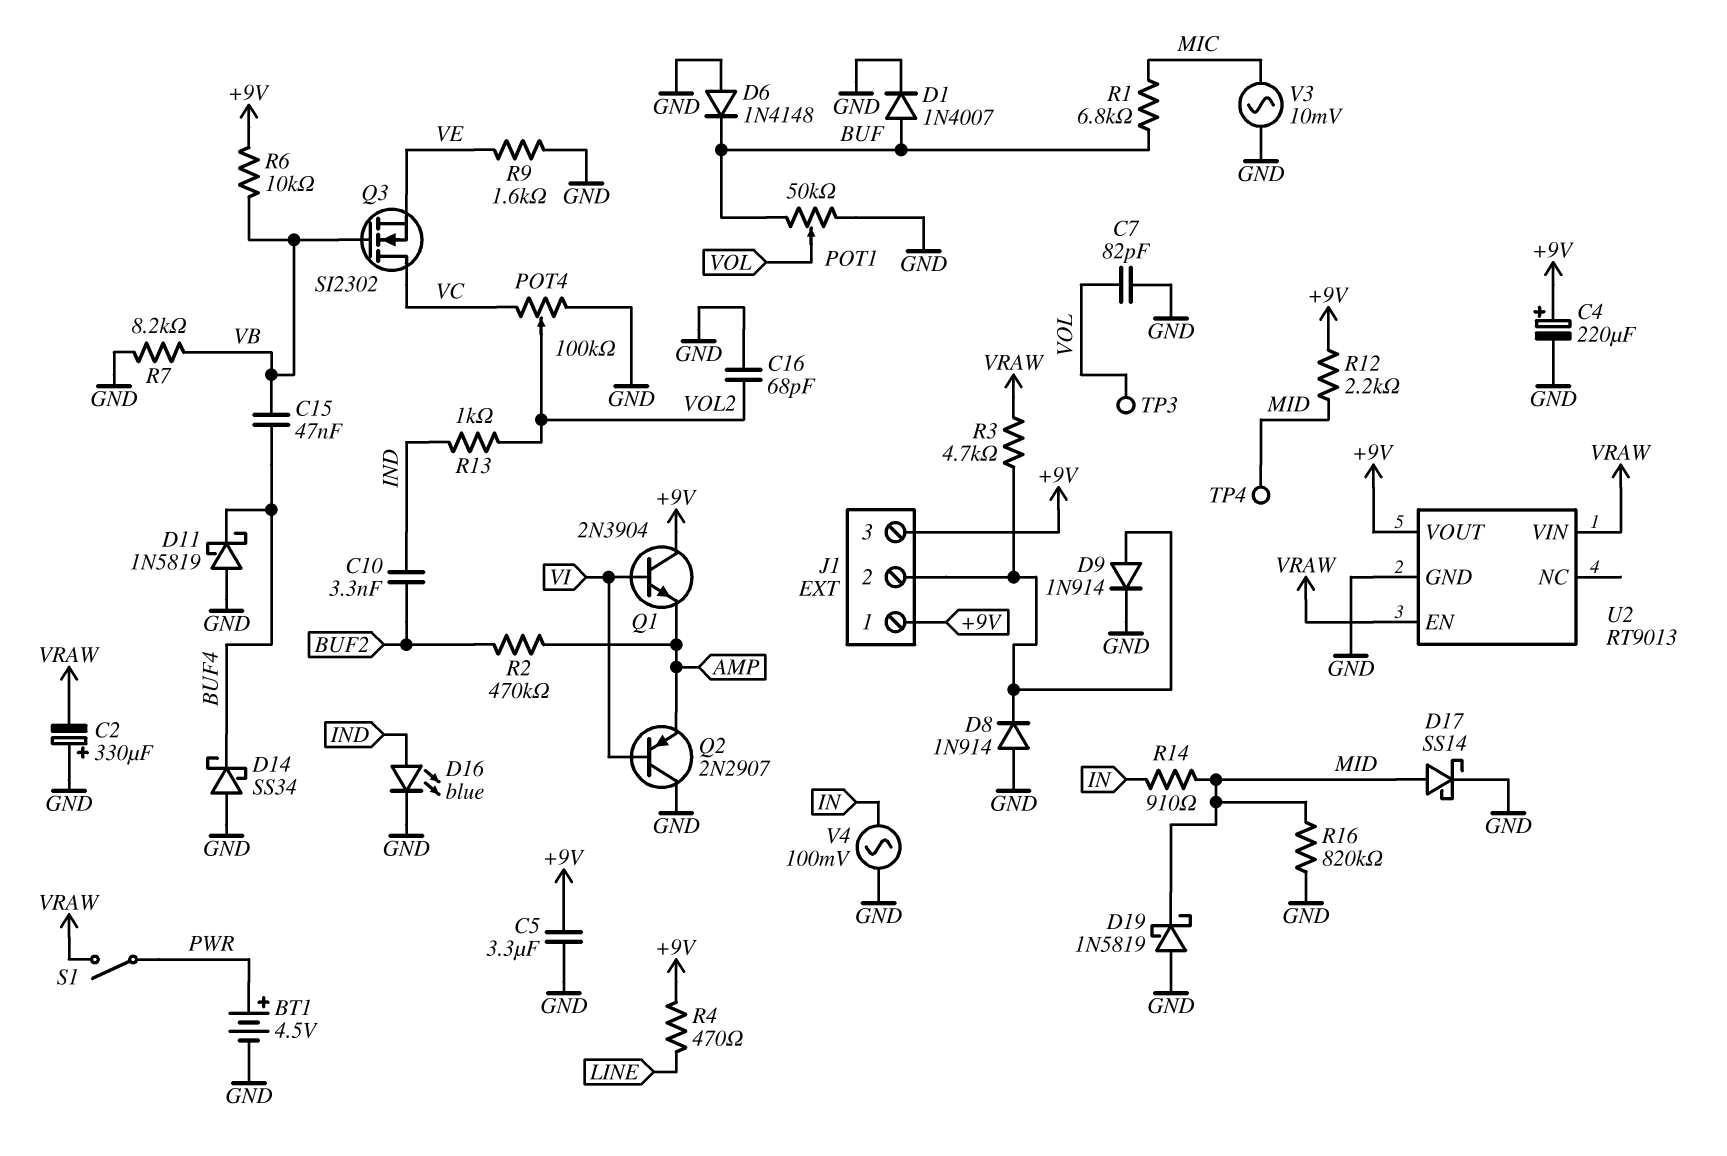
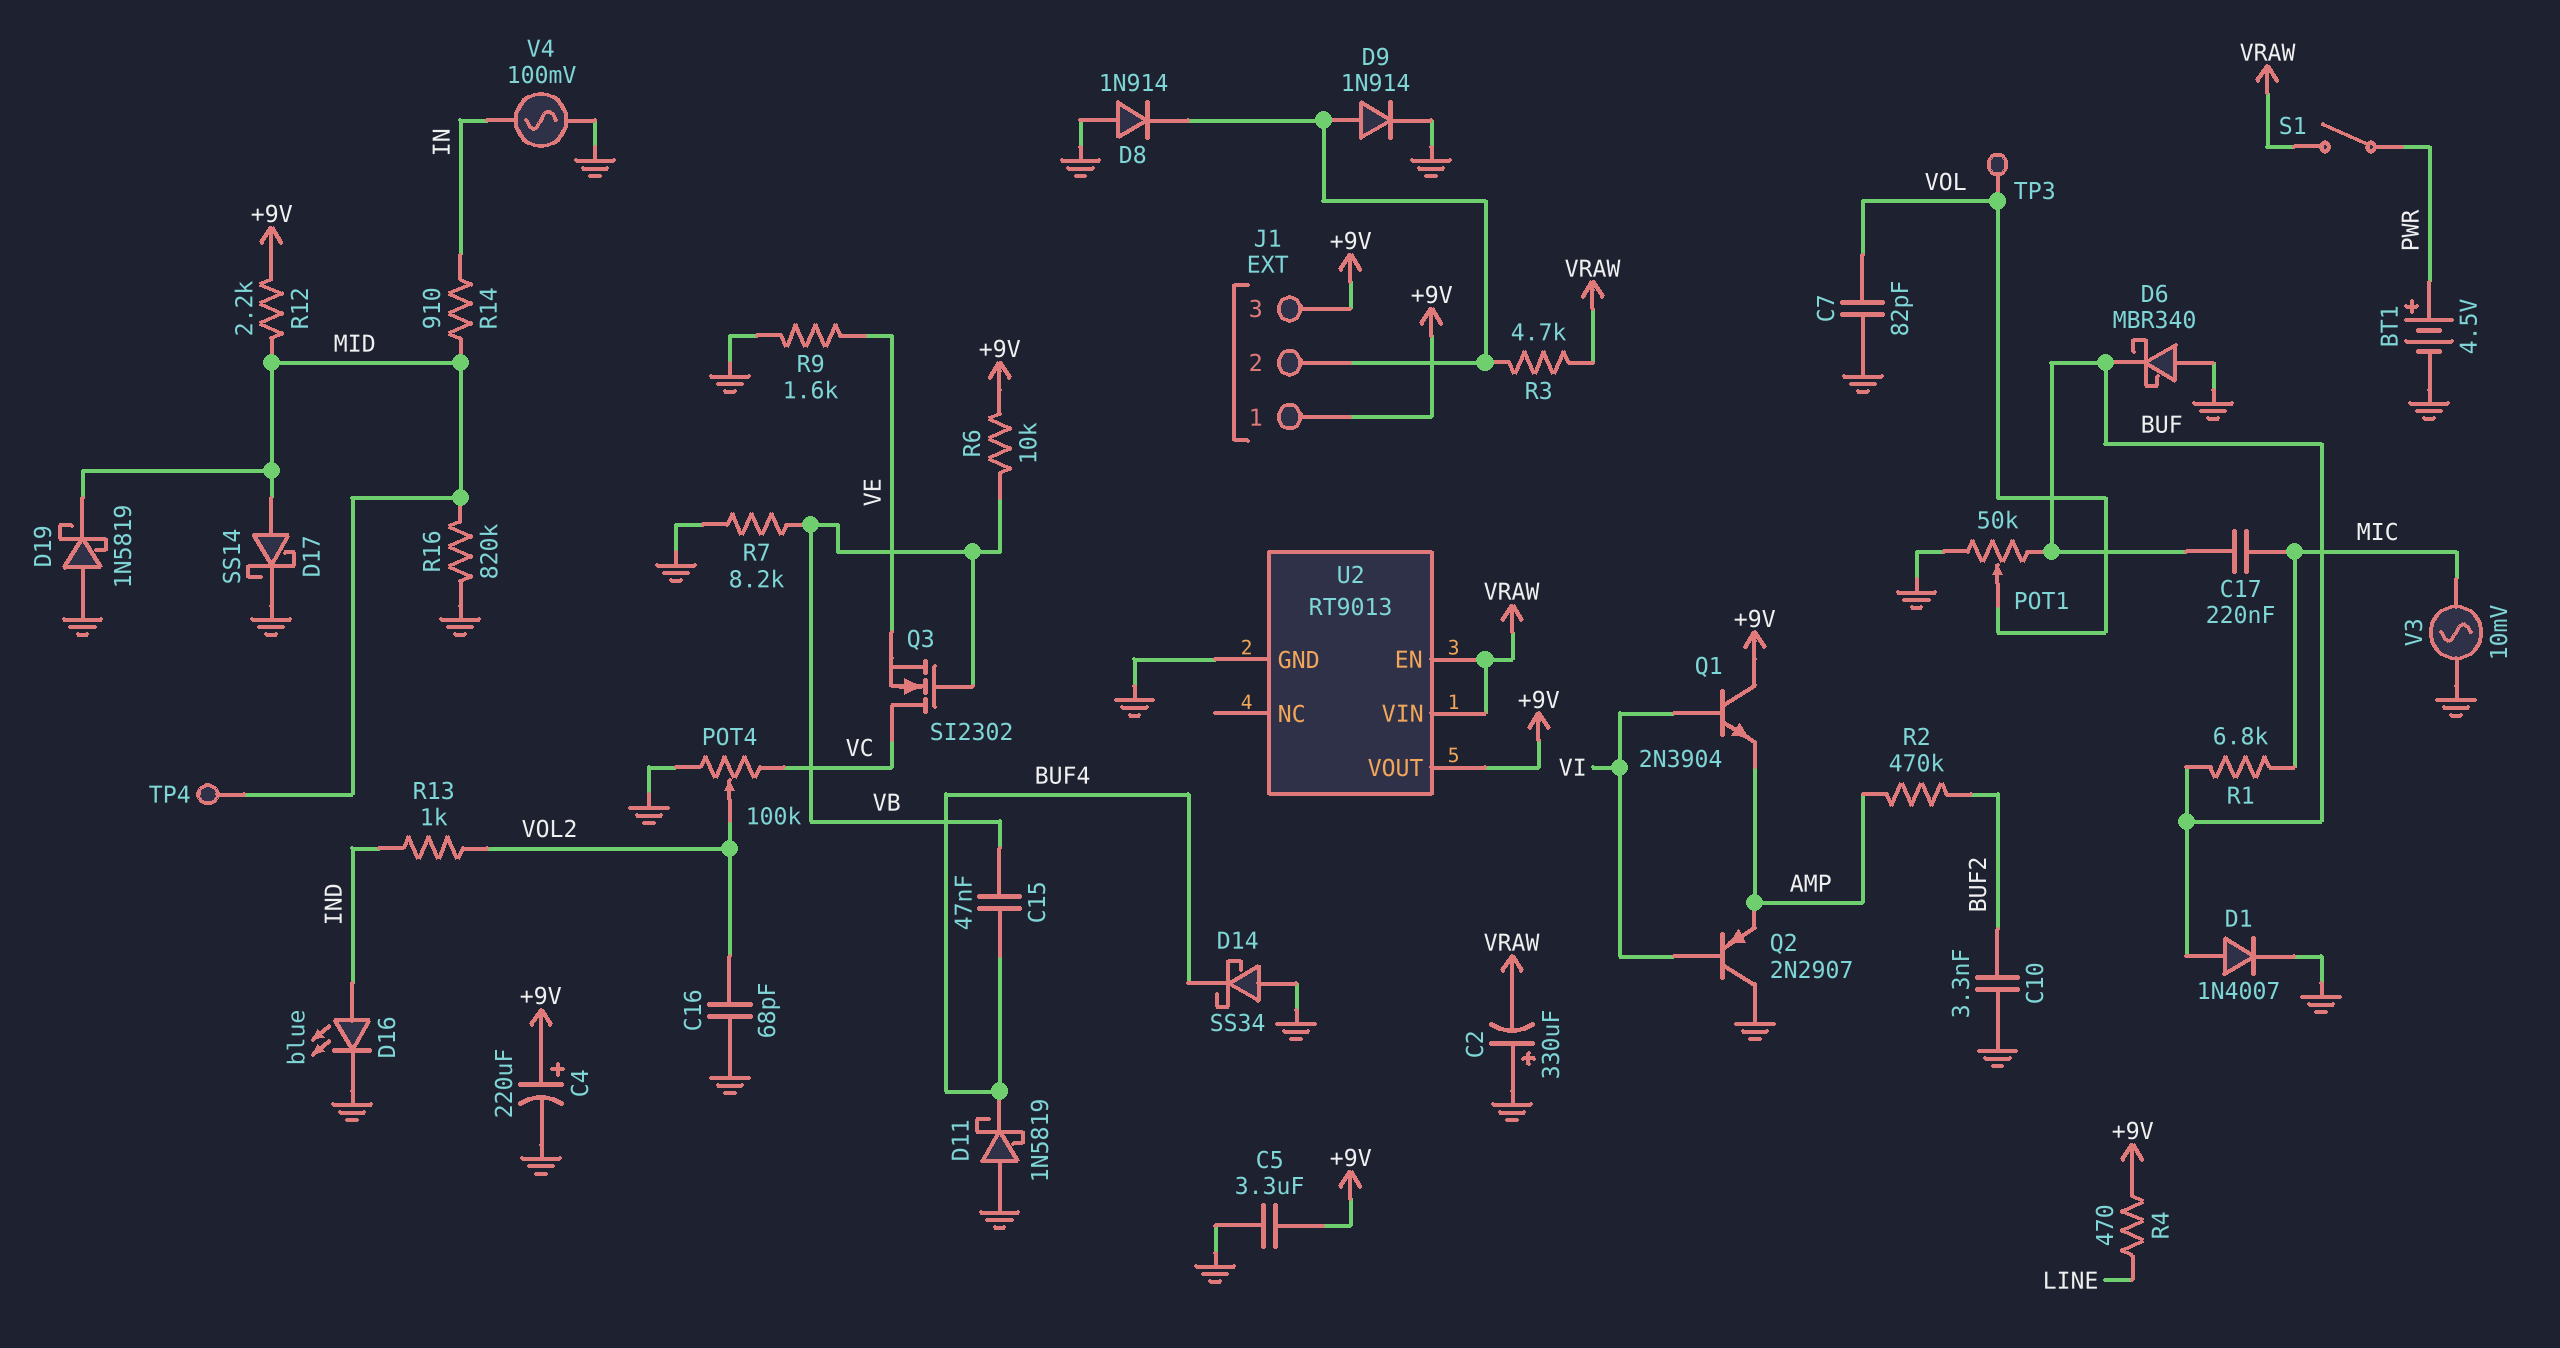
C10: 3.3nF (BUF2, IND) -> 3.3nF (BUF2, GND)
C17: none -> 220nF (BUF, MIC)
D6: diode 1N4148 (A GND, K BUF) -> schottky MBR340 (A GND, K BUF)

